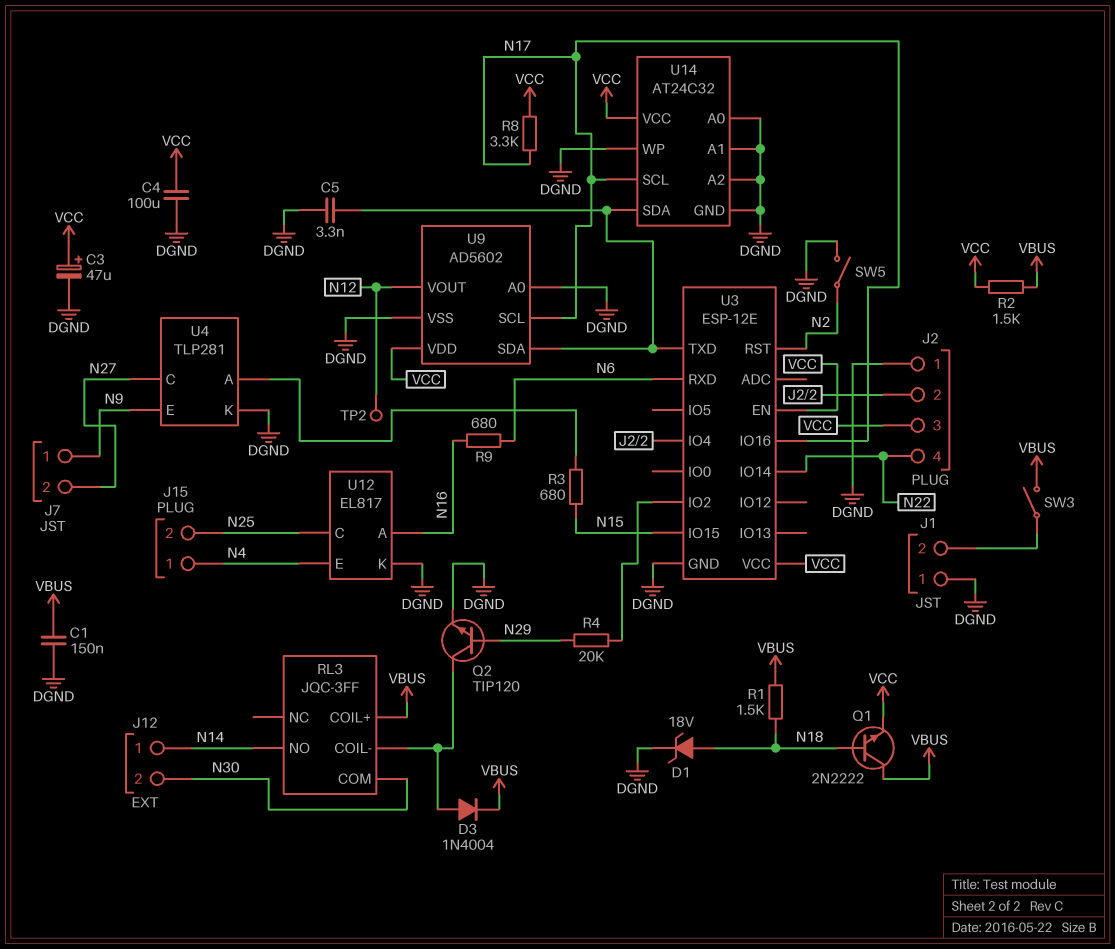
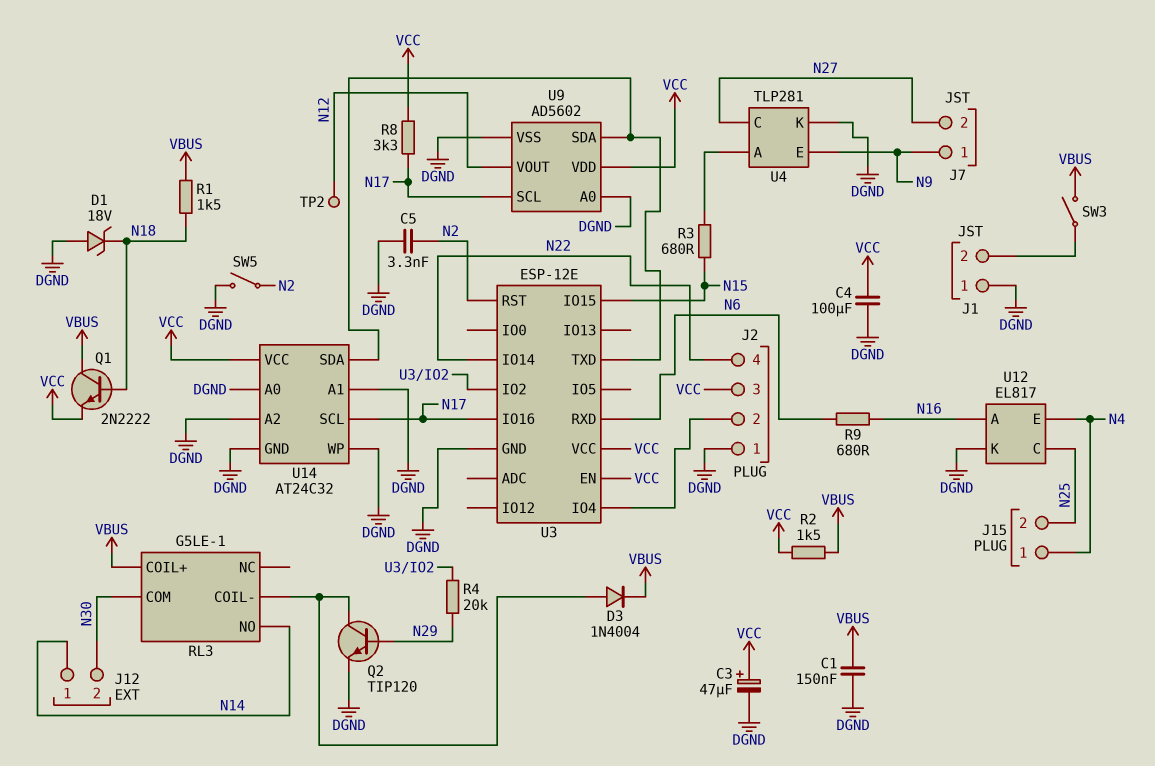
C5: 3.3nF (DGND, U3/TXD) -> 3.3nF (DGND, N2)
D1: zener 18V (A N18, K DGND) -> zener 18V (A DGND, K N18)
RL3: JQC-3FF -> G5LE-1

